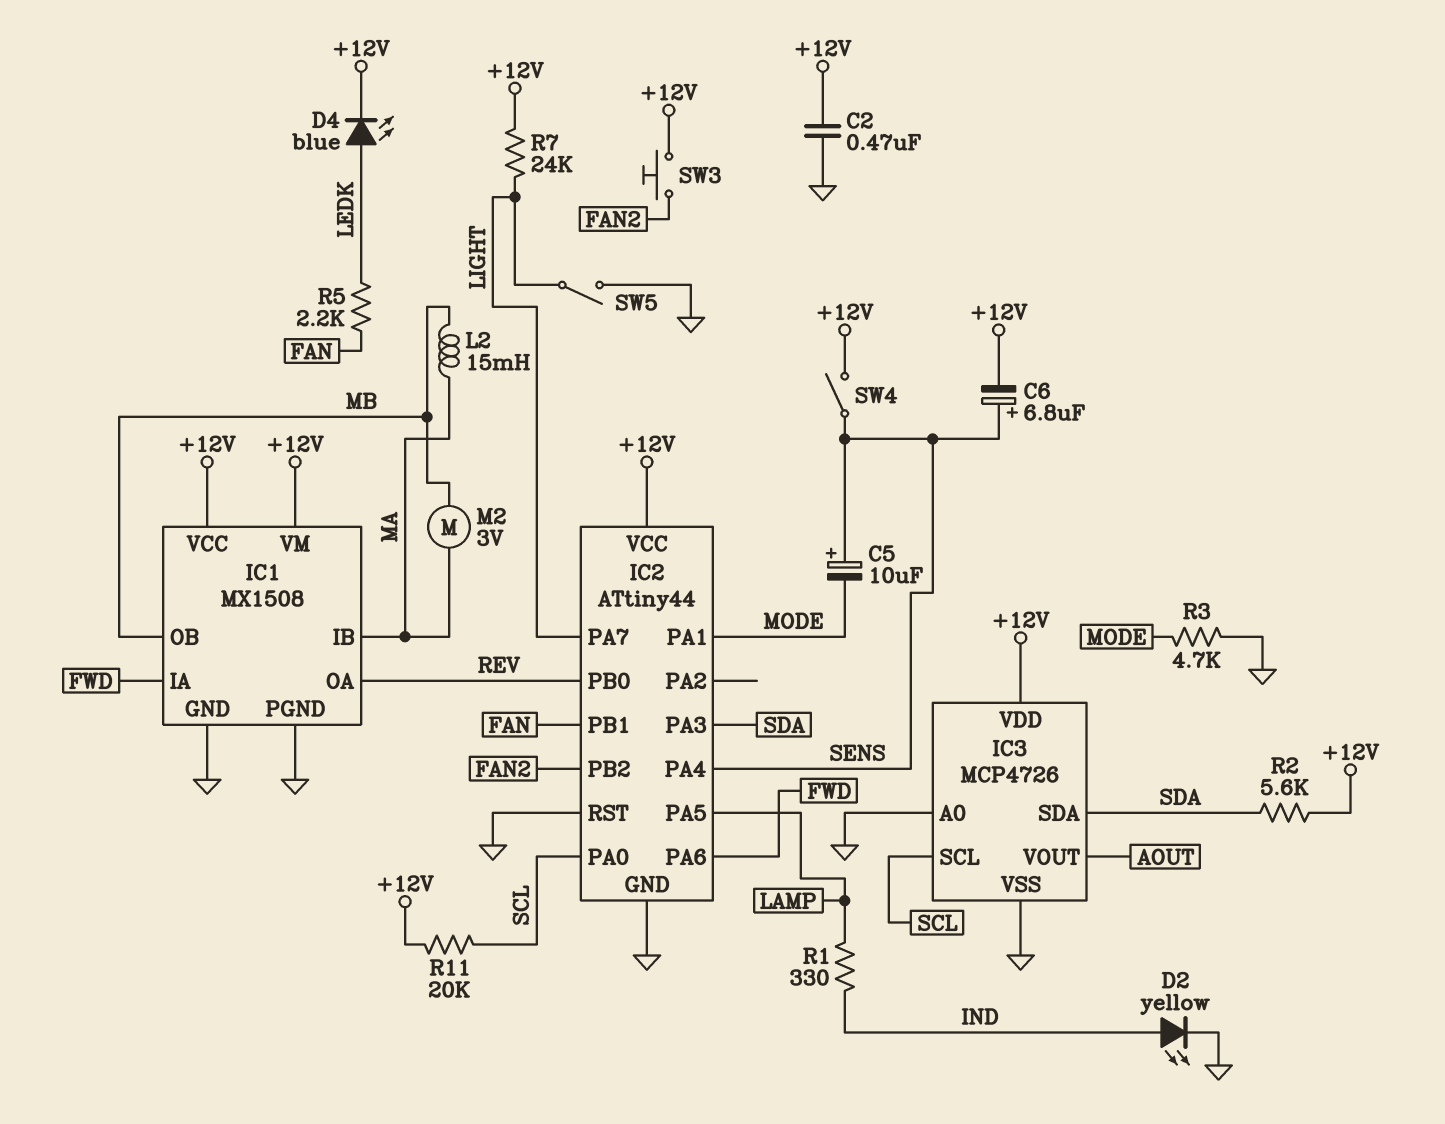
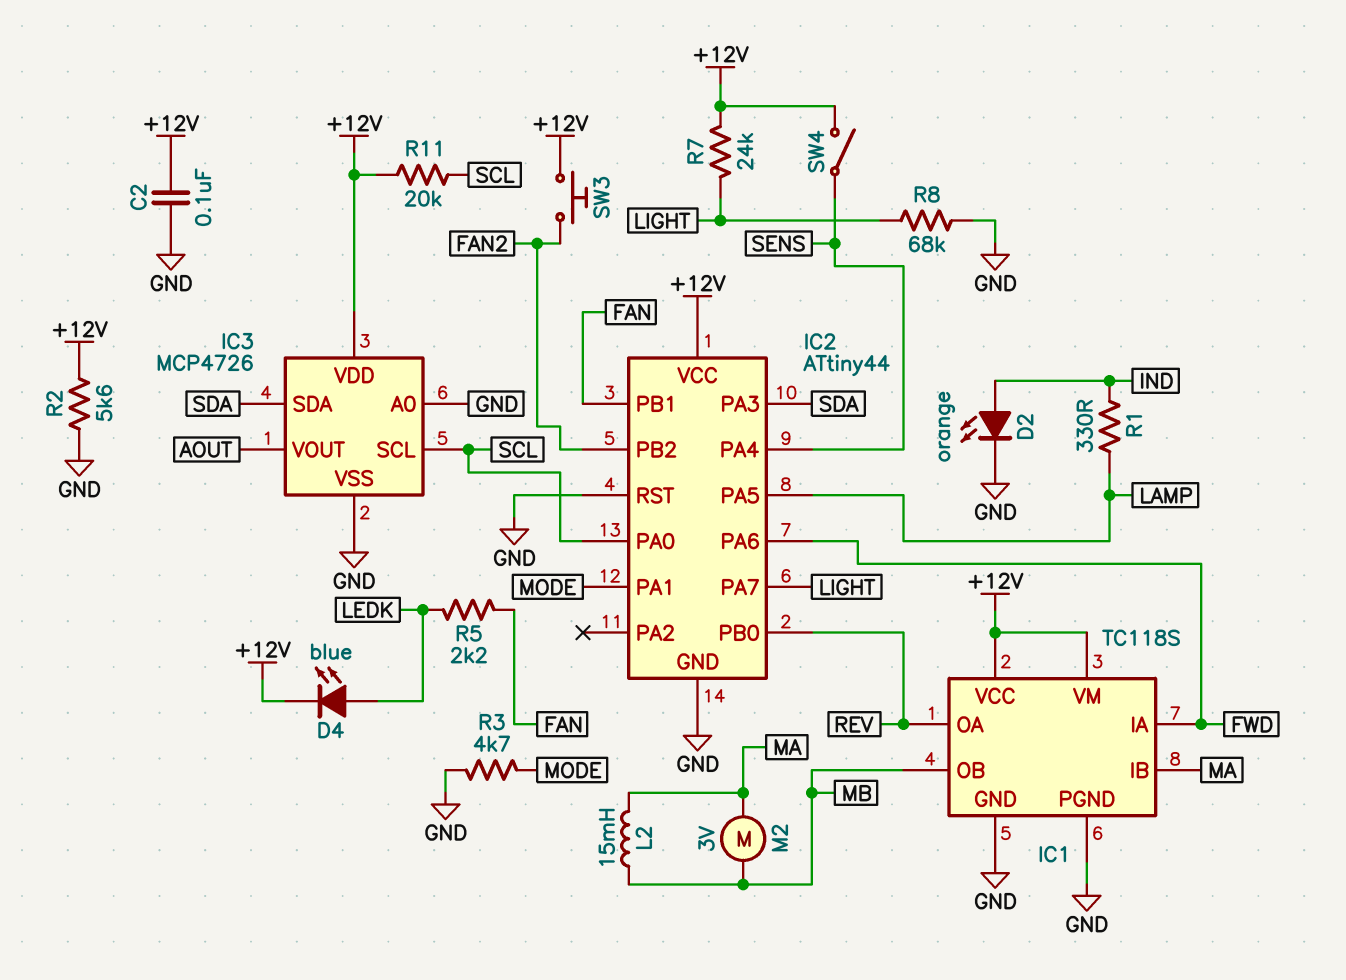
C2: 470nF (+12V, GND) -> 100nF (+12V, GND)
C5: 10uF (plus SENS, minus MODE) -> none
C6: 6.8uF (plus SENS, minus +12V) -> none
D2: LED yellow (A IND, K GND) -> LED orange (A IND, K GND)
IC1: MX1508 -> TC118S
R2: 5.6k (+12V, SDA) -> 5.6k (+12V, GND)
R8: none -> 68k (GND, LIGHT)
SW5: switch (GND, LIGHT) -> none

